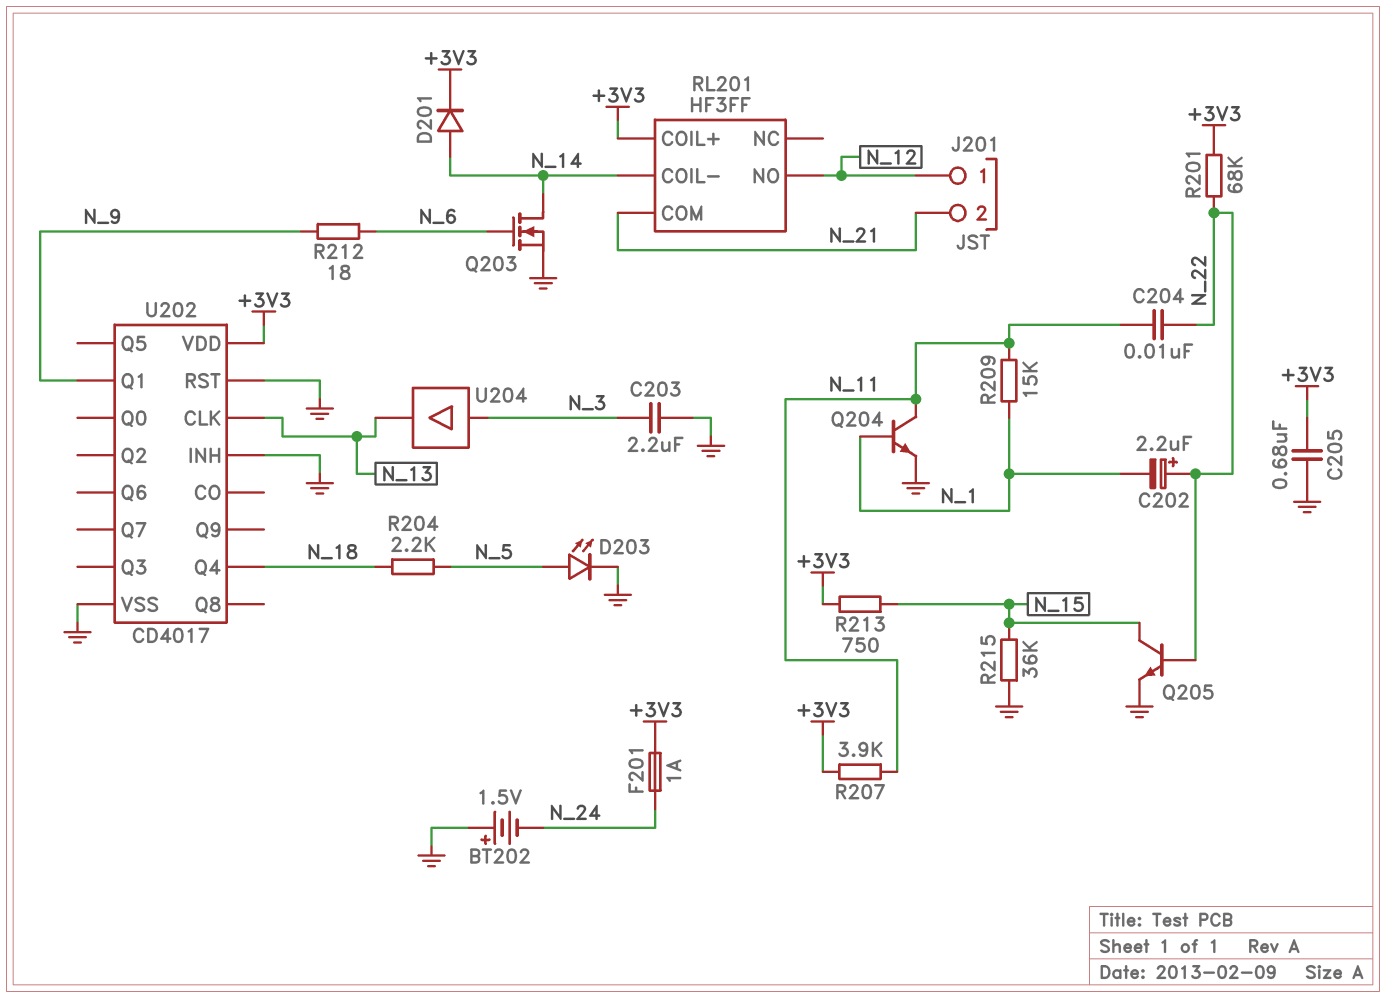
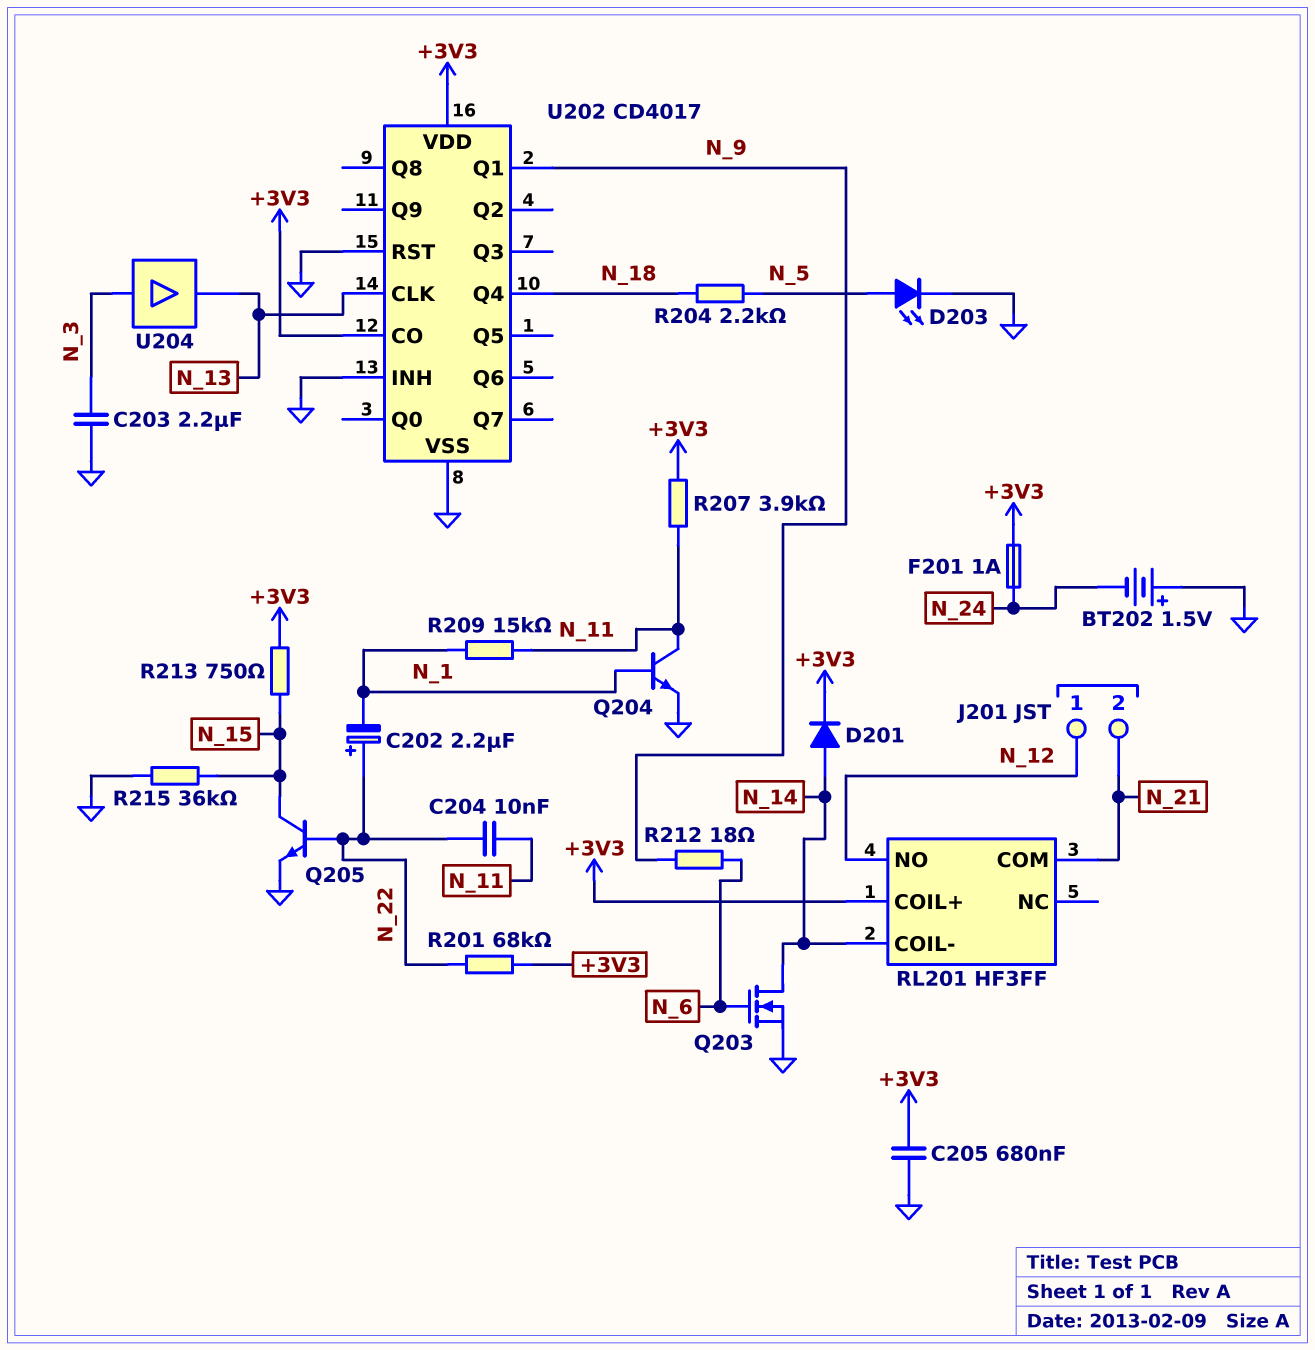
U202 pin CO: none -> +3V3

